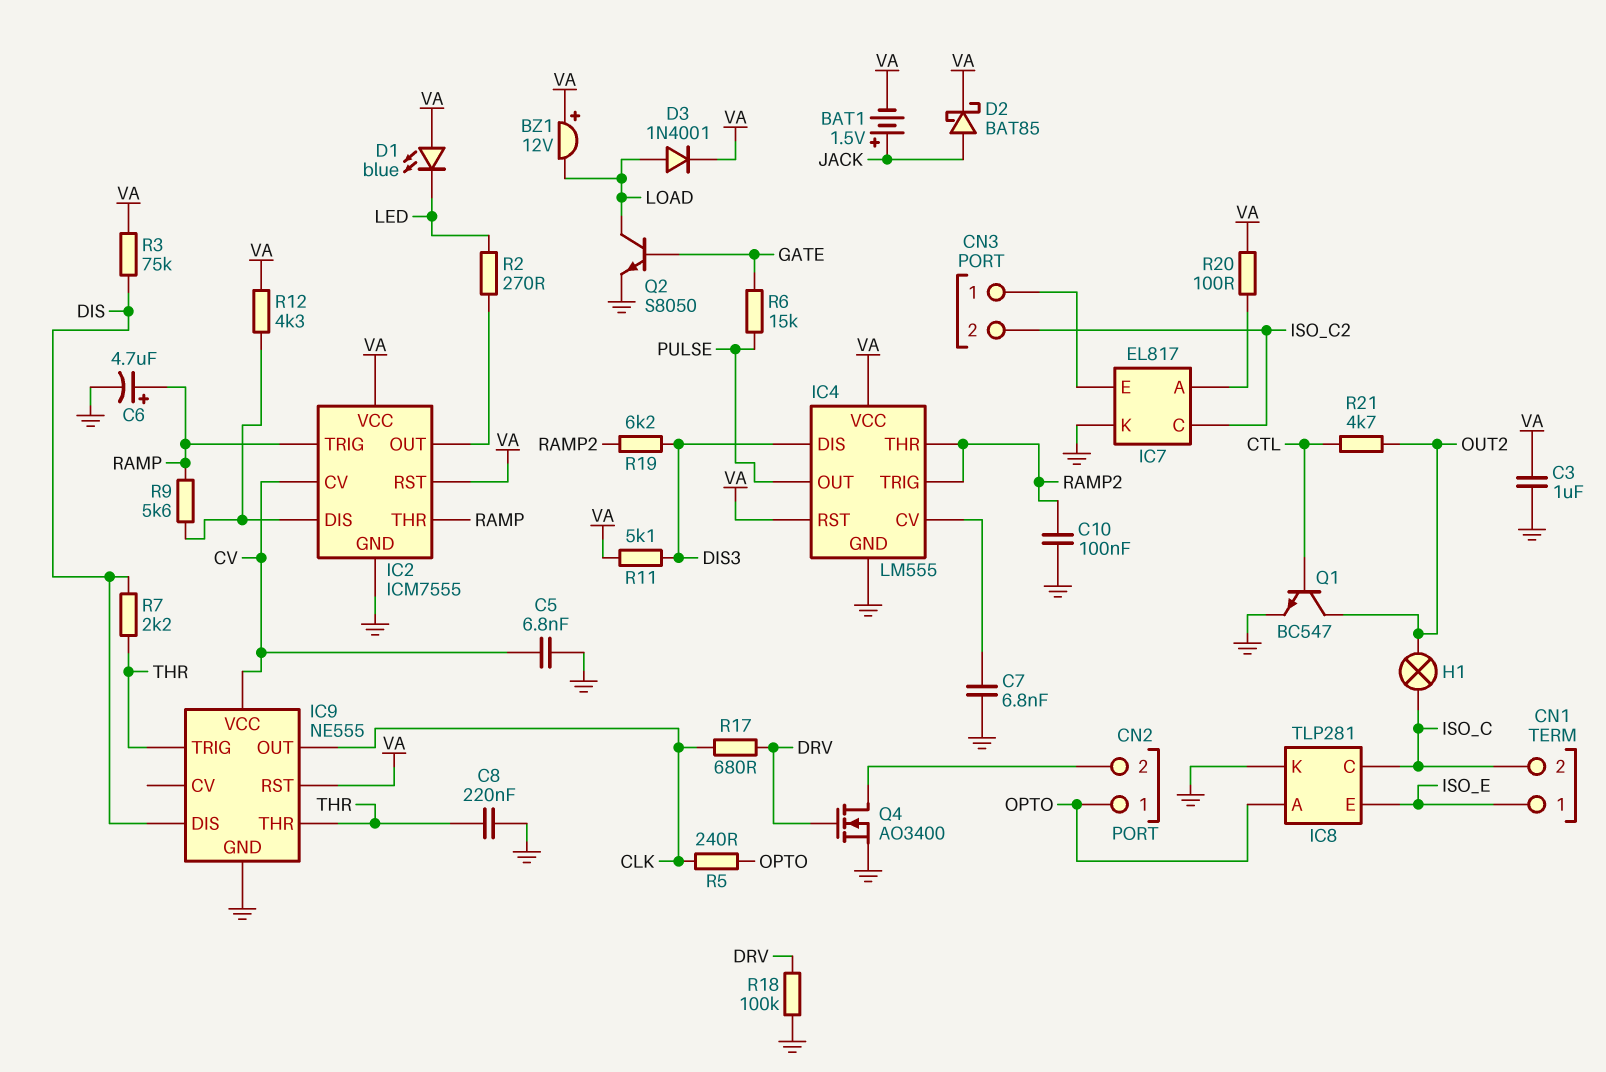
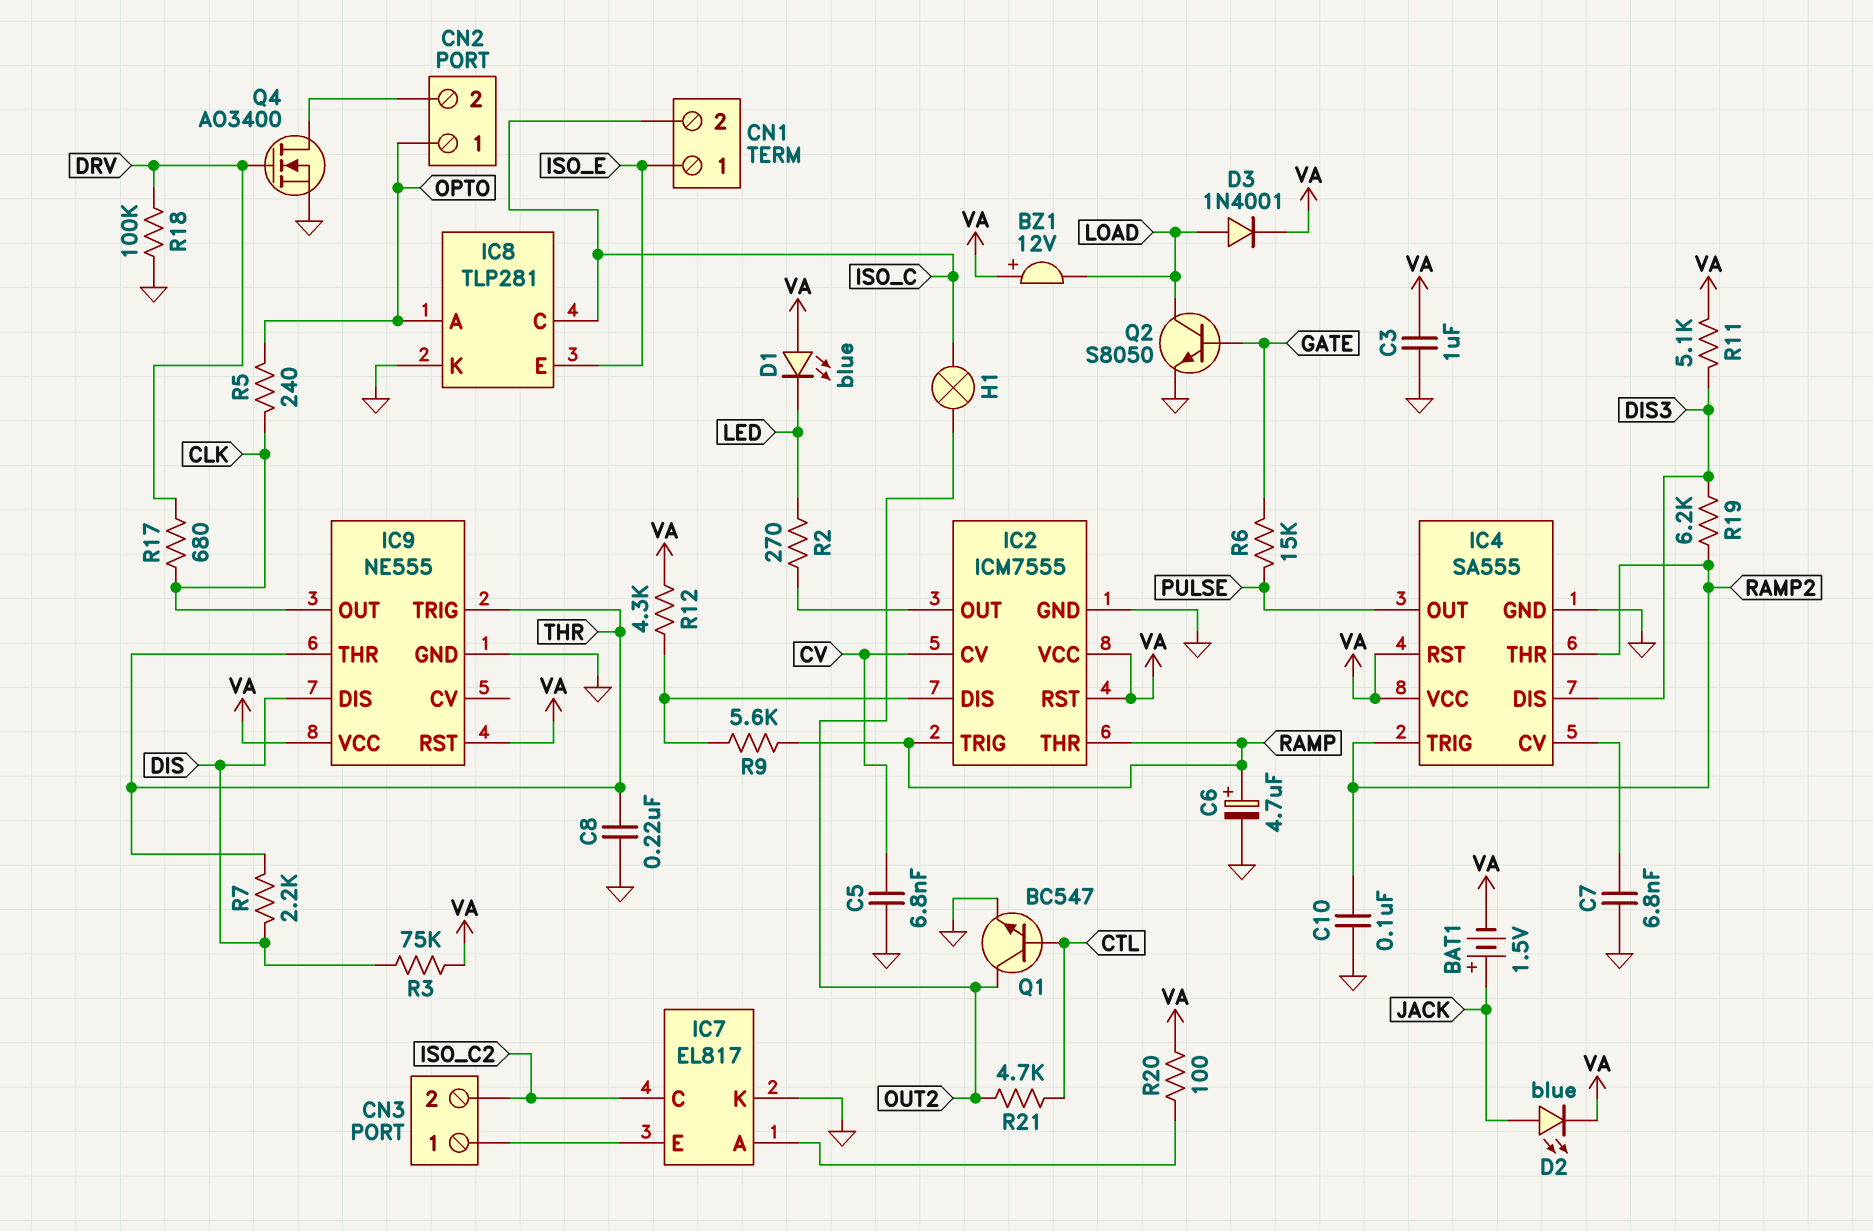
D2: schottky BAT85 (A JACK, K VA) -> LED blue (A JACK, K VA)
IC4: LM555 -> SA555
IC9 pin VCC: CV -> VA

